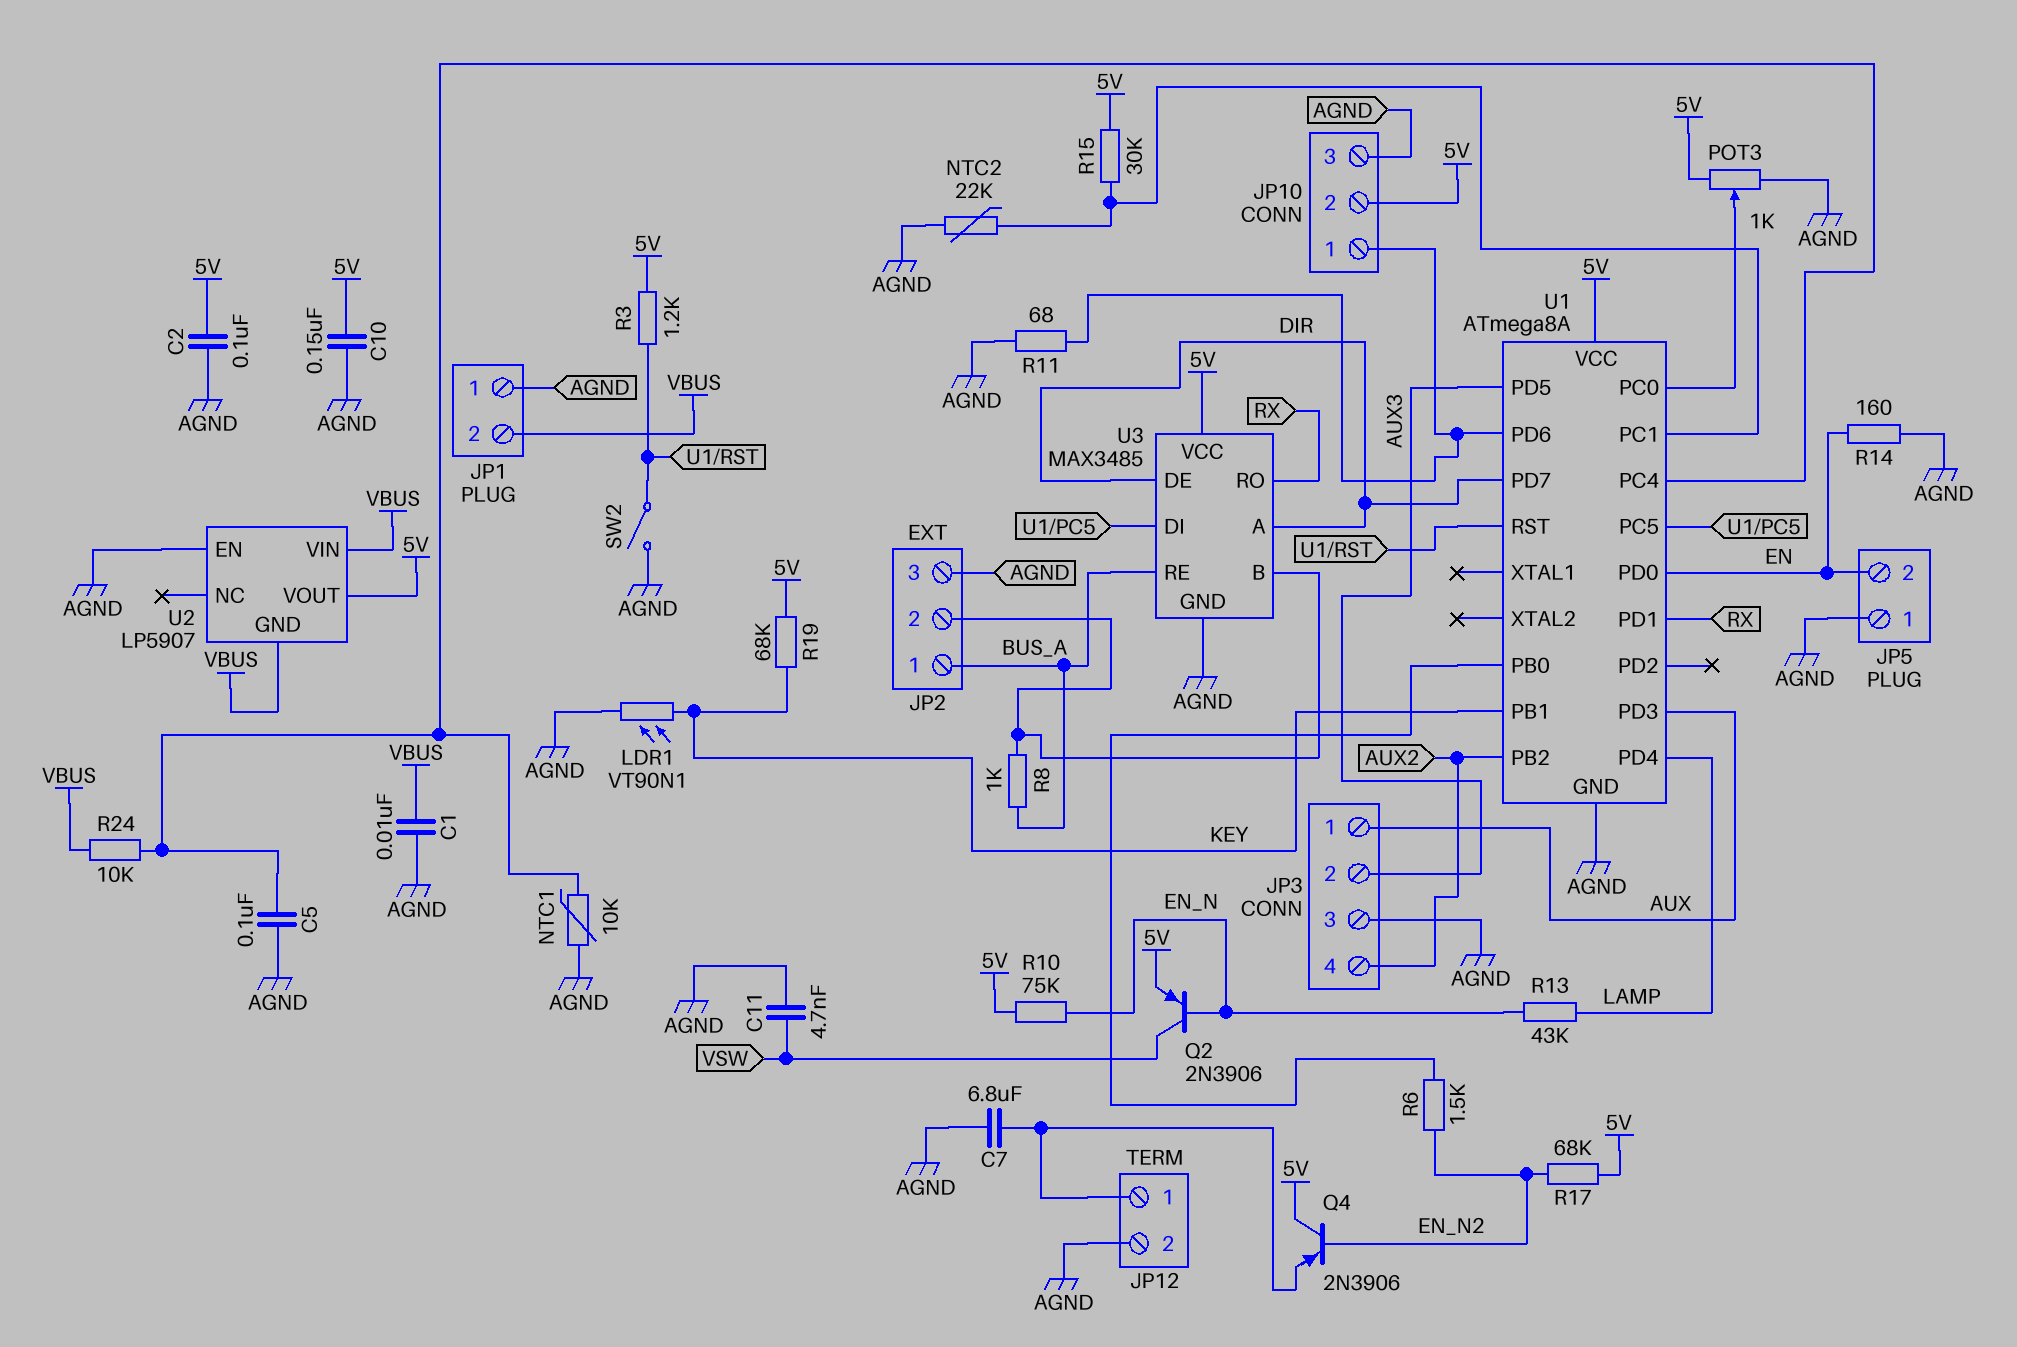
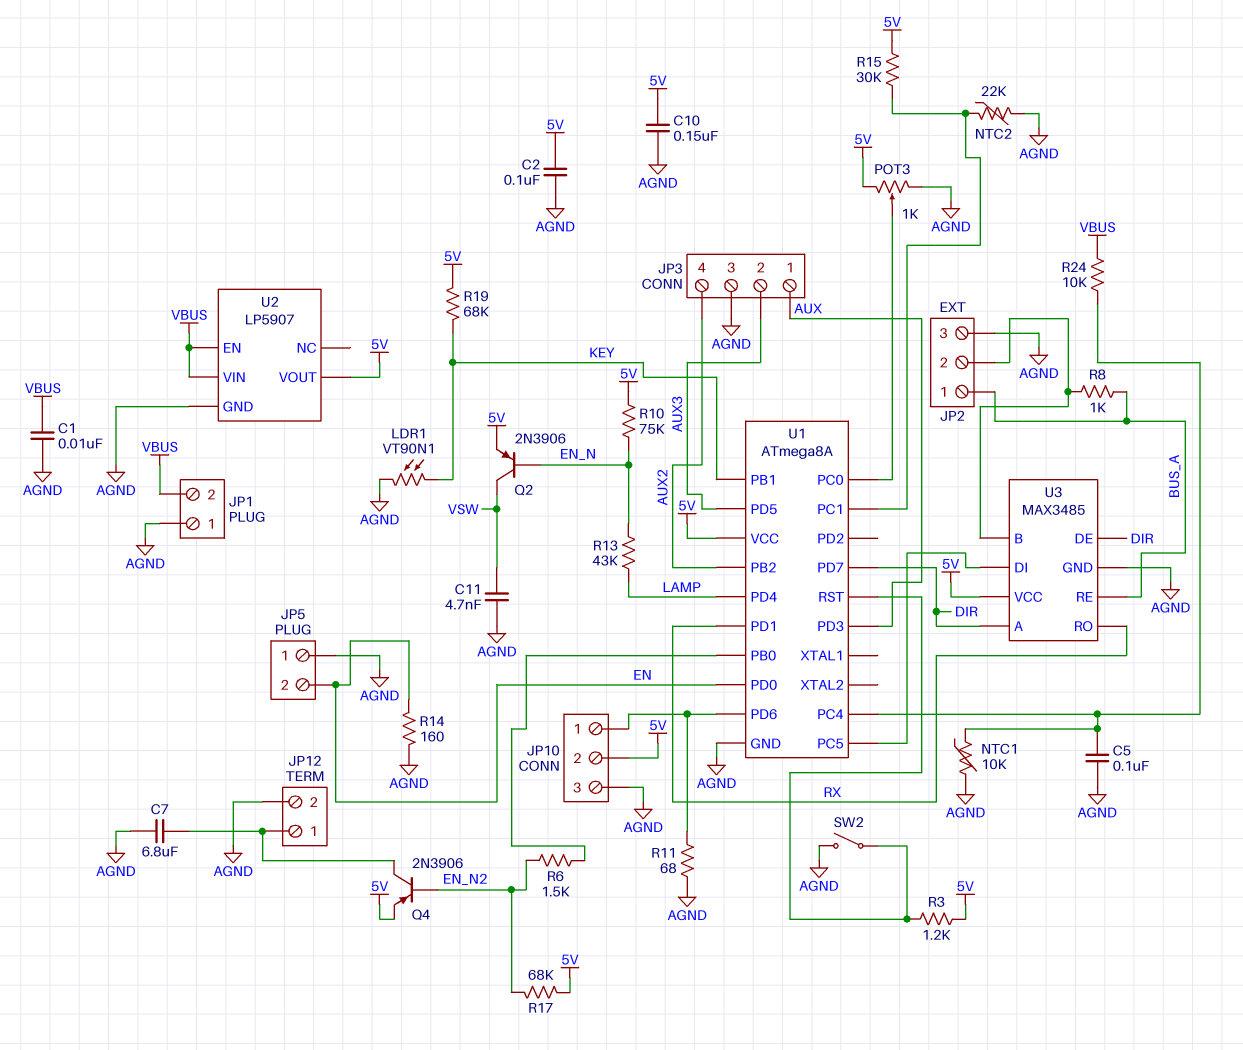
Q4: PNP 2N3906 (B EN_N2, C 5V, E JP12/1) -> PNP 2N3906 (B EN_N2, C JP12/1, E 5V)
U2 pin EN: AGND -> VBUS
U2 pin GND: VBUS -> AGND

